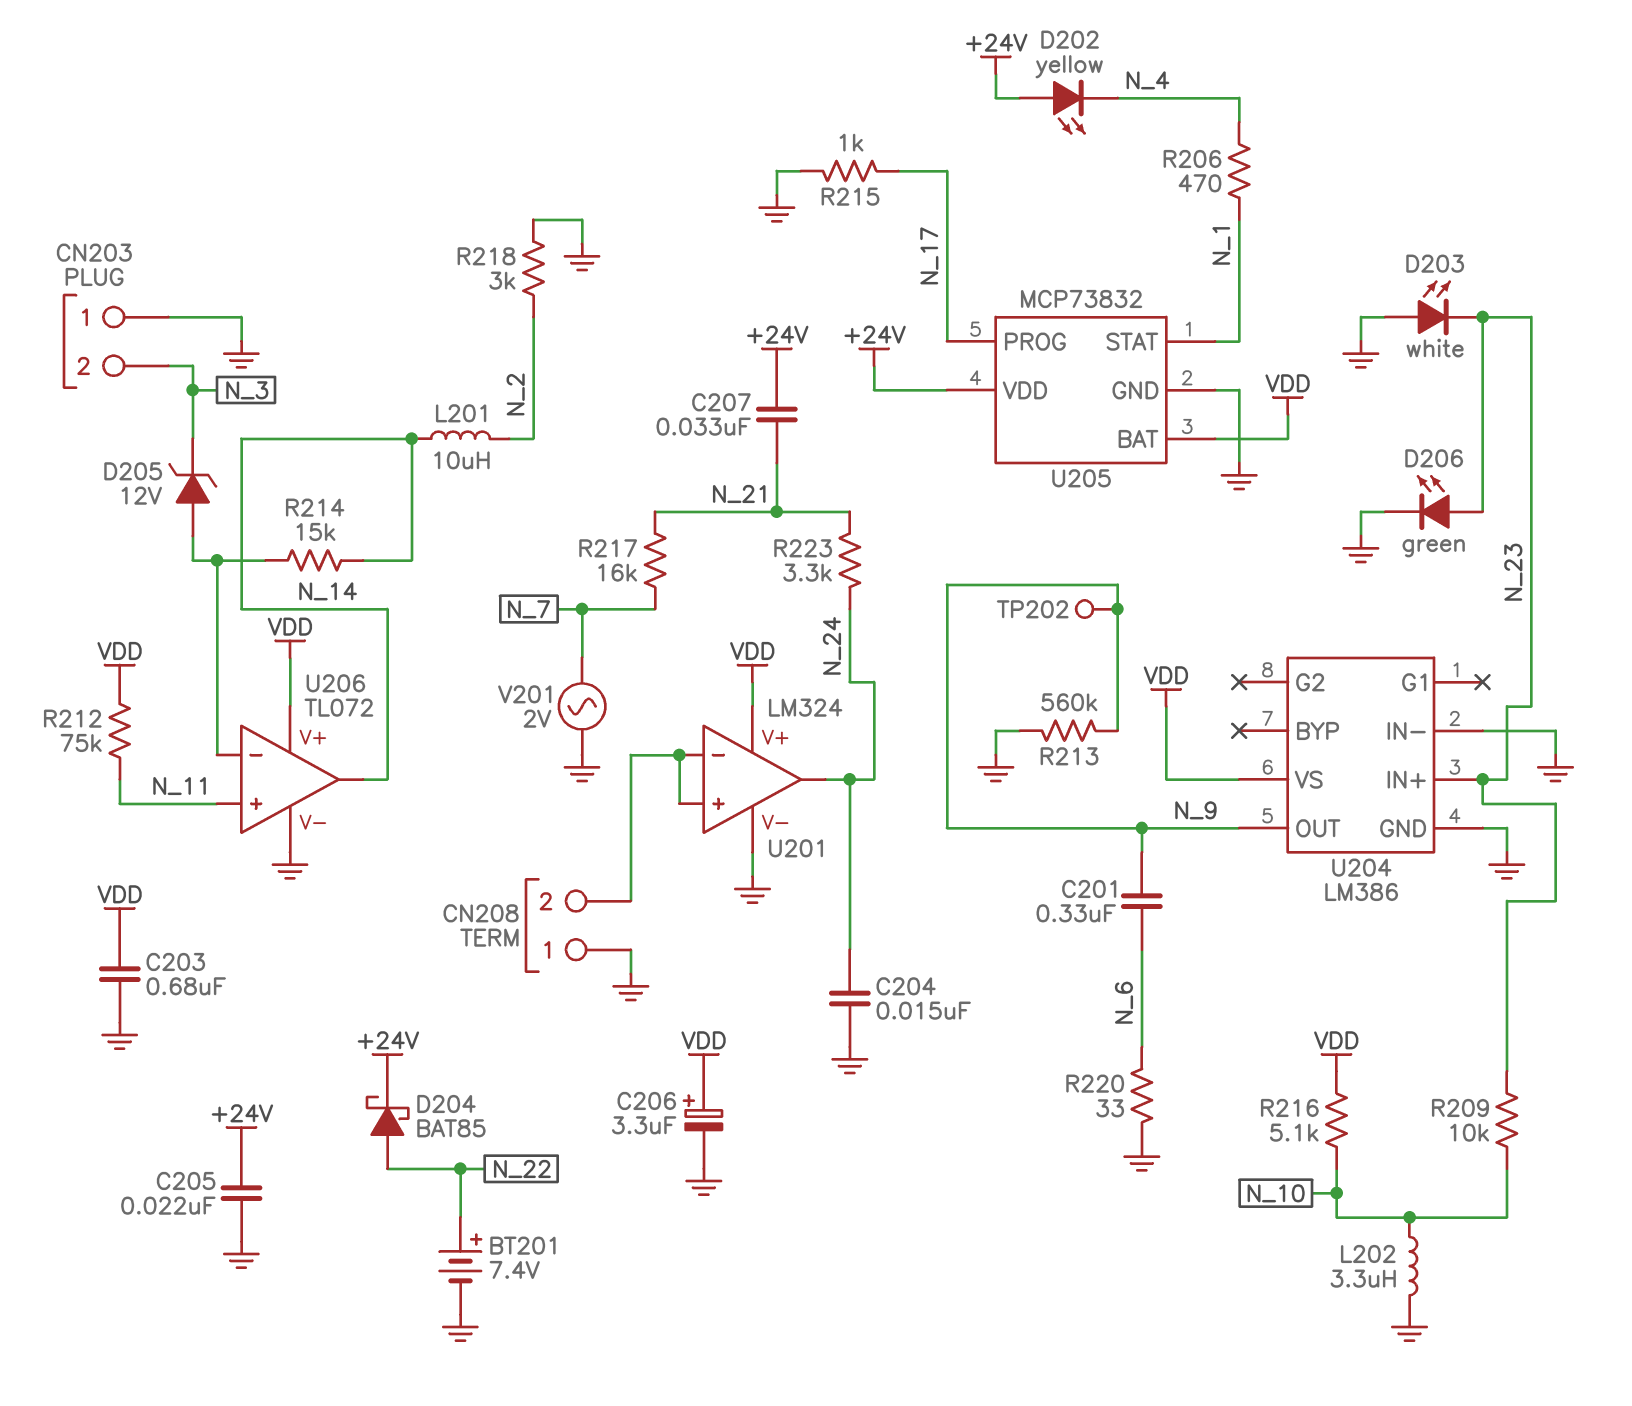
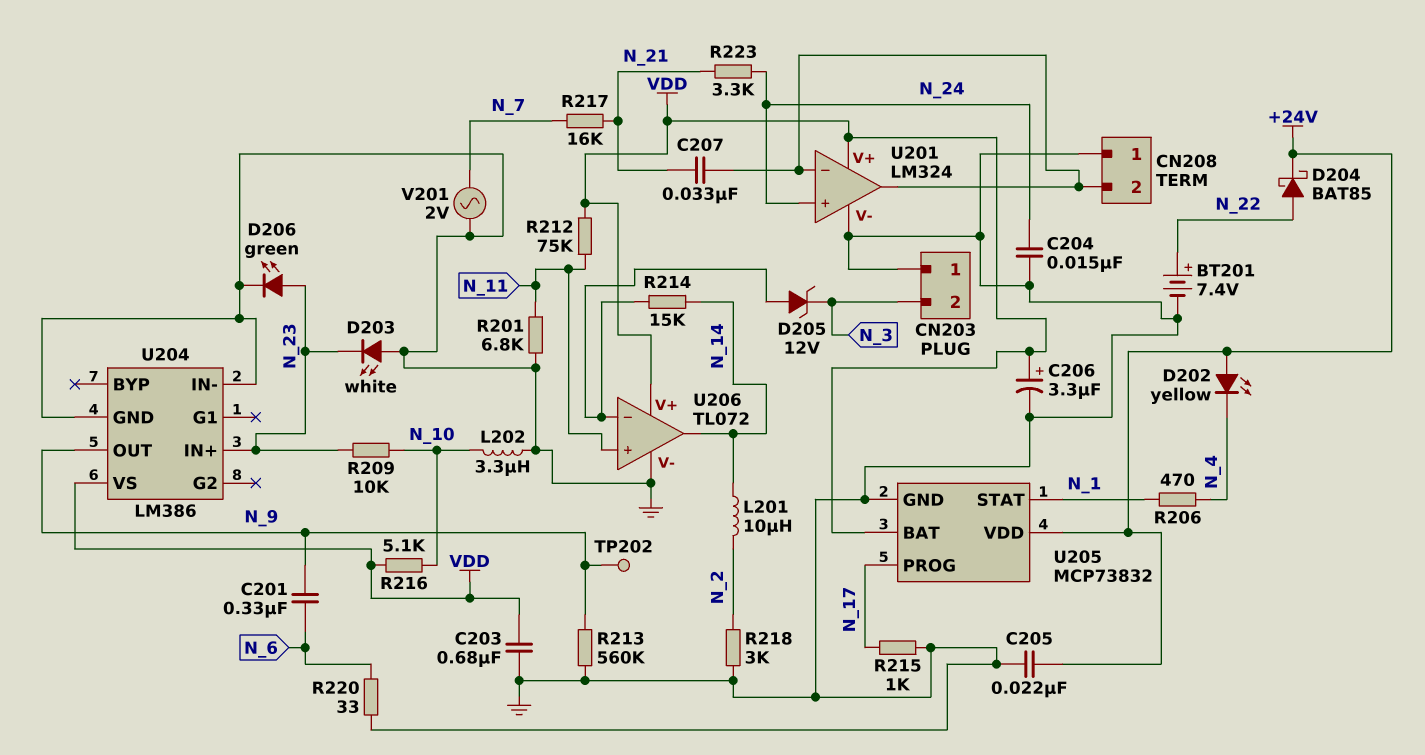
C207: 33nF (+24V, N_21) -> 33nF (CN208/2, N_21)
R201: none -> 6.8k (GND, N_11)
U201 pin in+: CN208/2 -> N_24
U201 pin out: N_24 -> CN208/2

